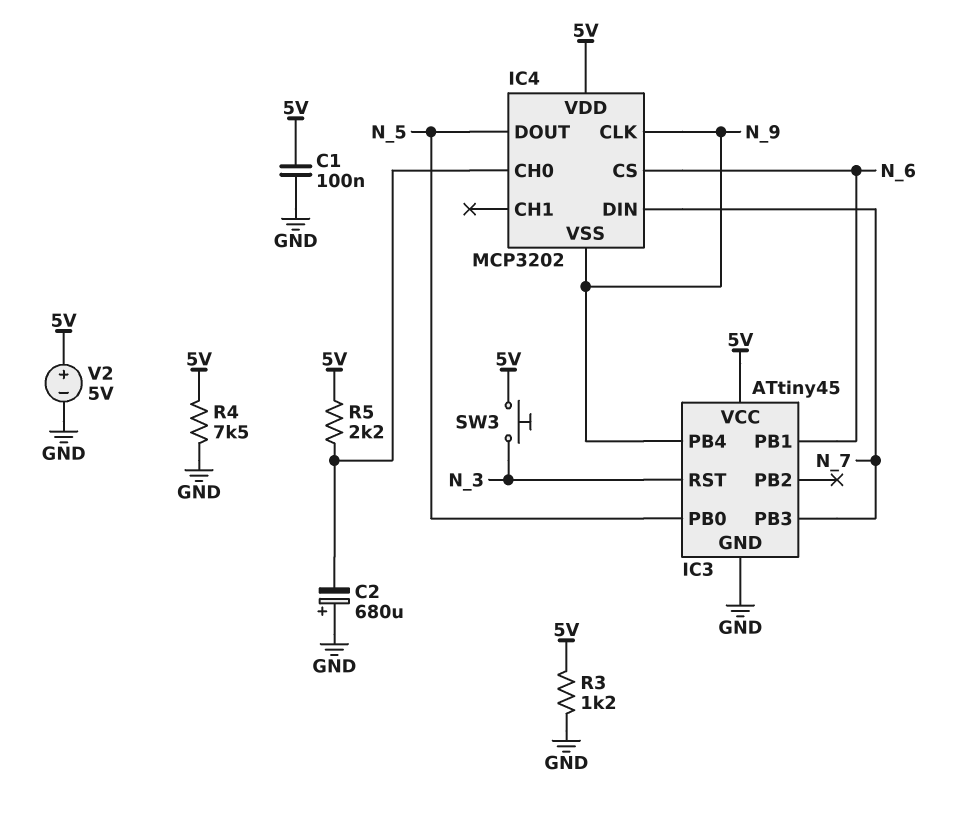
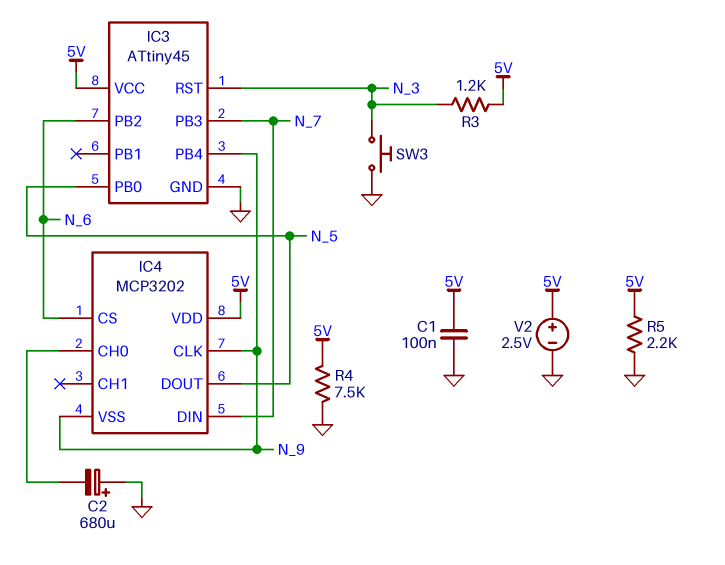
IC3 pin PB1: N_6 -> none
IC3 pin PB2: none -> N_6
R3: 1.2k (5V, GND) -> 1.2k (5V, N_3)
R5: 2.2k (5V, IC4/CH0) -> 2.2k (5V, GND)
SW3: button (5V, N_3) -> button (GND, N_3)
V2: 5V (plus 5V, minus GND) -> 2.5V (plus 5V, minus GND)

